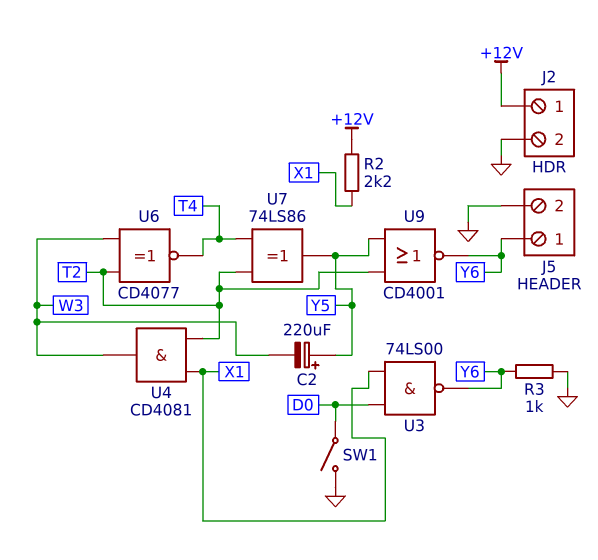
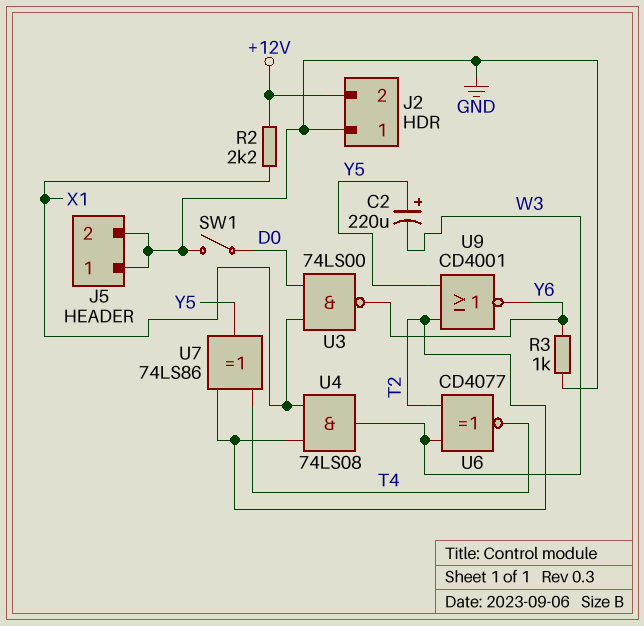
J2 pin 1: +12V -> GND
J2 pin 2: GND -> +12V
J5 pin 1: Y6 -> GND
U4: AND CD4081 (in T2, in X1, out W3) -> AND 74LS08 (in T2, in X1, out W3)

